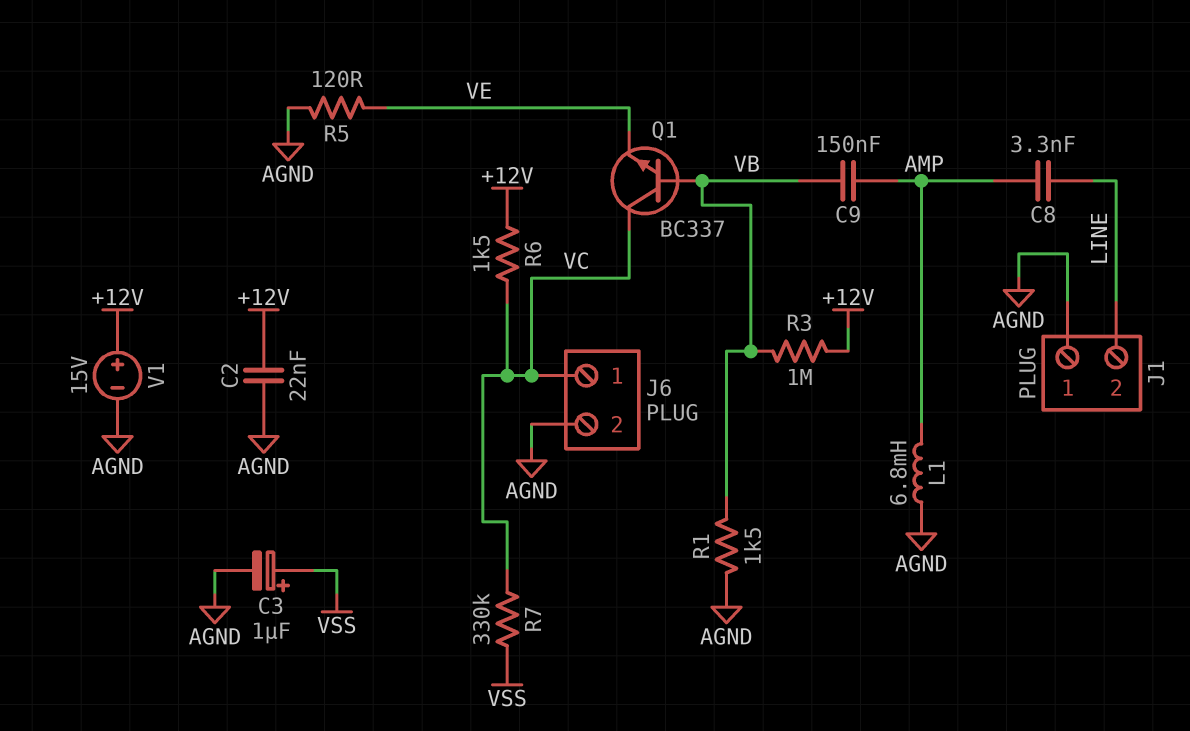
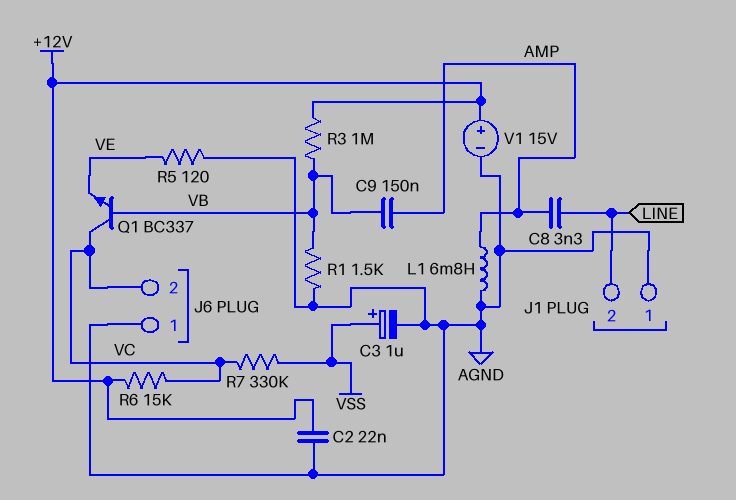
J6 pin 1: VC -> AGND
J6 pin 2: AGND -> VC
R6: 1.5k (+12V, VC) -> 15k (+12V, VC)

